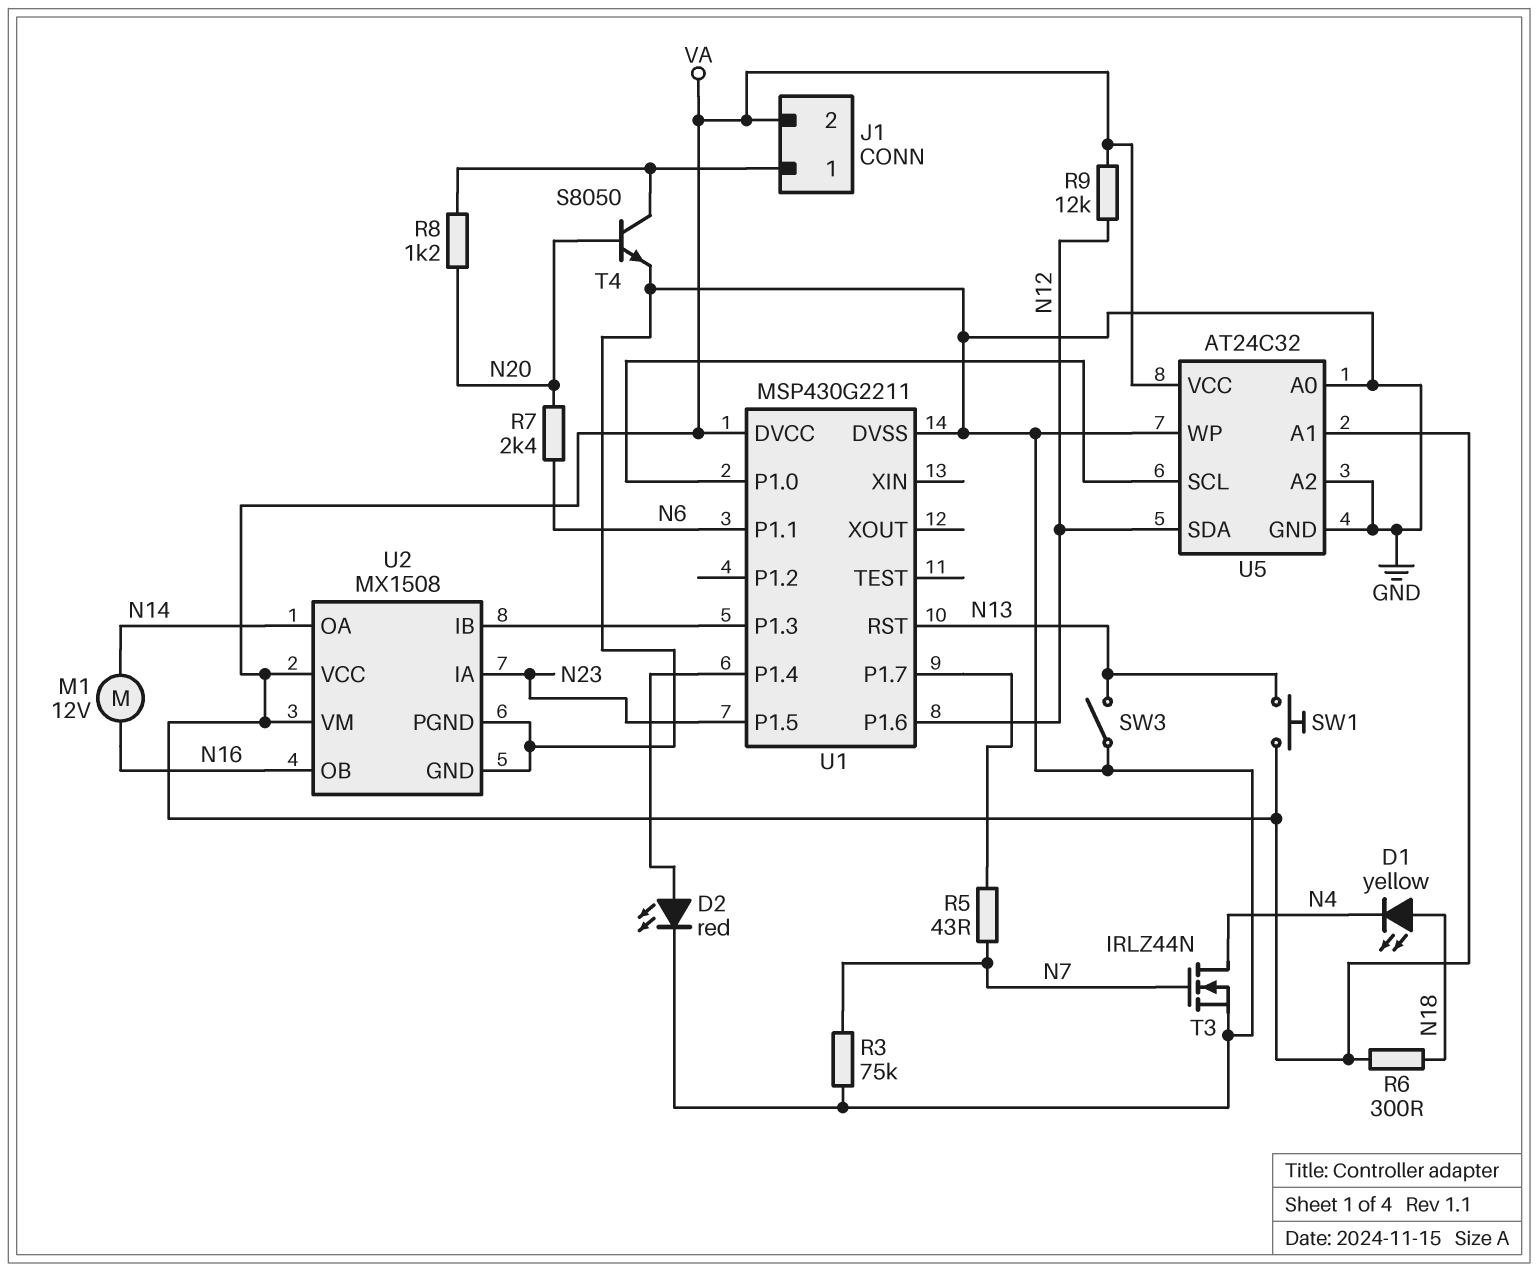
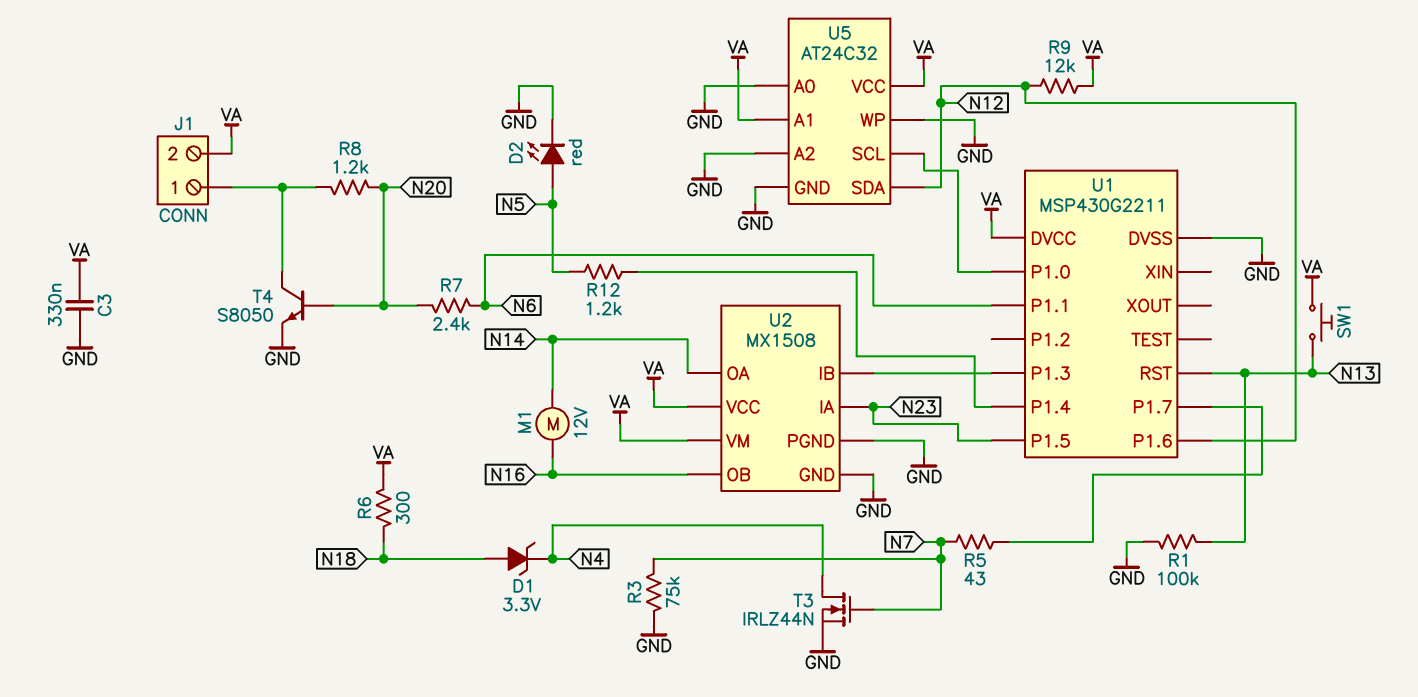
C3: none -> 330nF (GND, VA)
D1: LED yellow (A N18, K N4) -> zener 3.3V (A N18, K N4)
D2: LED red (A U1/P1.4, K GND) -> LED red (A N5, K GND)
R1: none -> 100k (GND, N13)
R12: none -> 1.2k (N5, U1/P1.4)
SW3: switch (GND, N13) -> none

